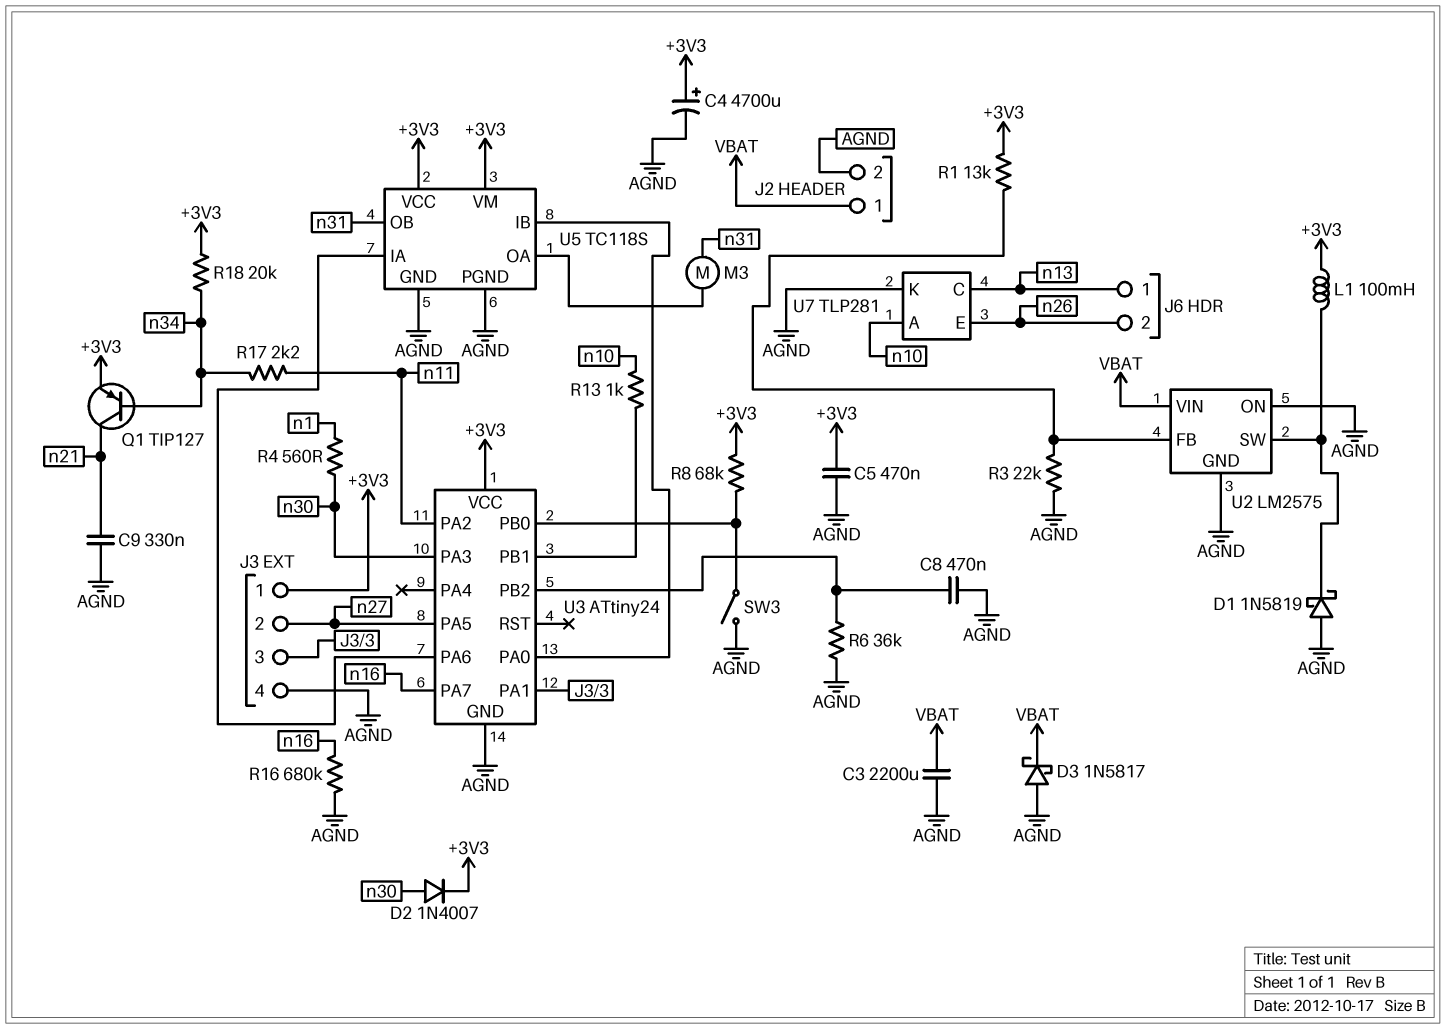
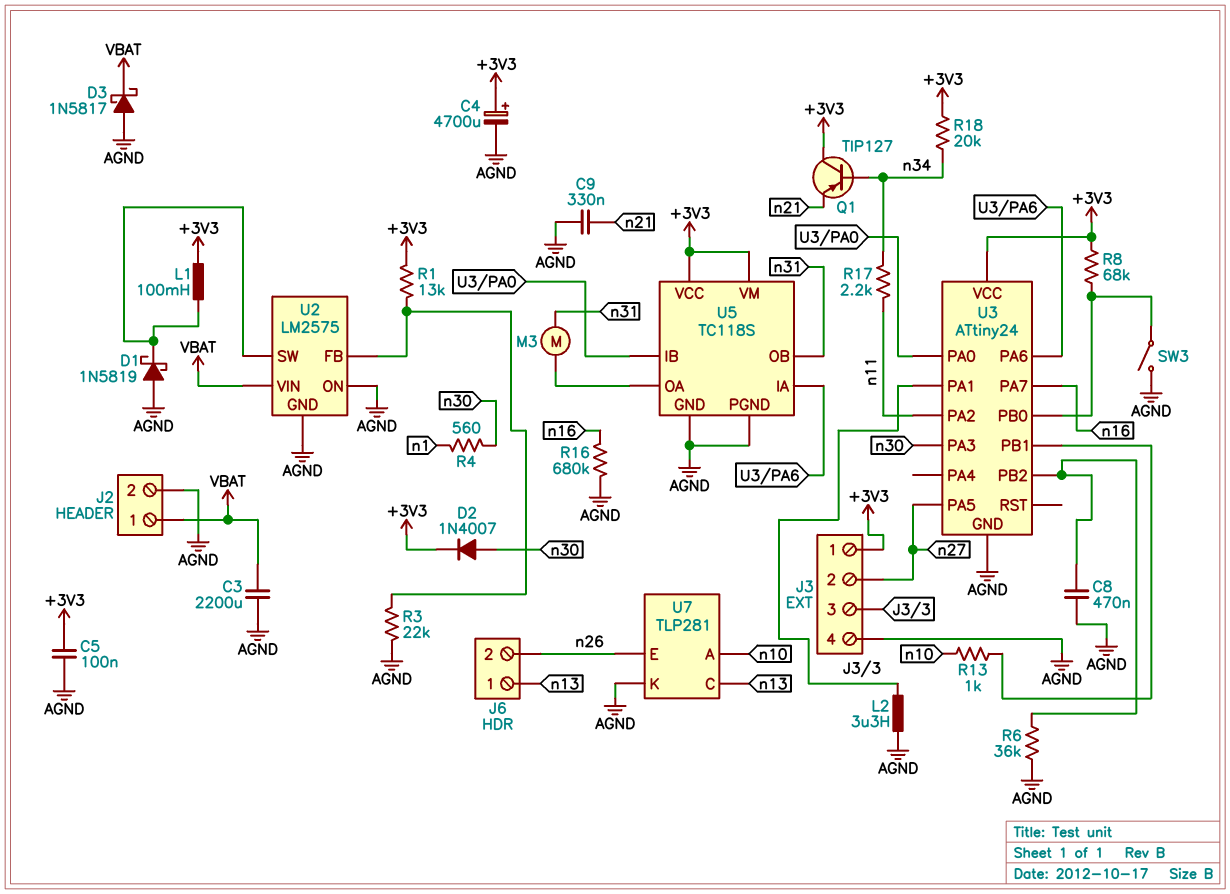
C5: 470nF (+3V3, AGND) -> 100nF (+3V3, AGND)
L2: none -> 3.3uH (AGND, J3/3)
Q1: PNP TIP127 (B n34, C n21, E +3V3) -> PNP TIP127 (B n34, C +3V3, E n21)

